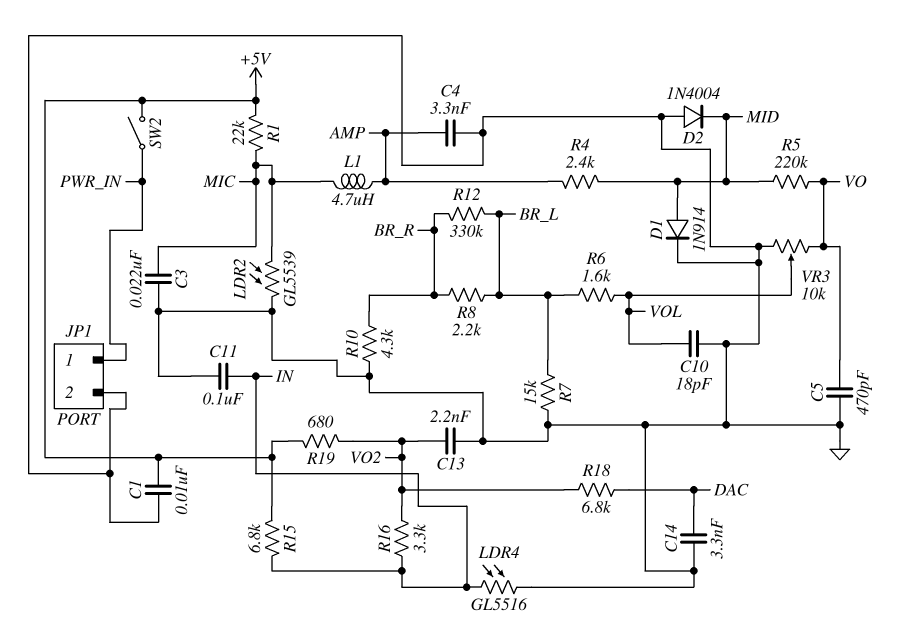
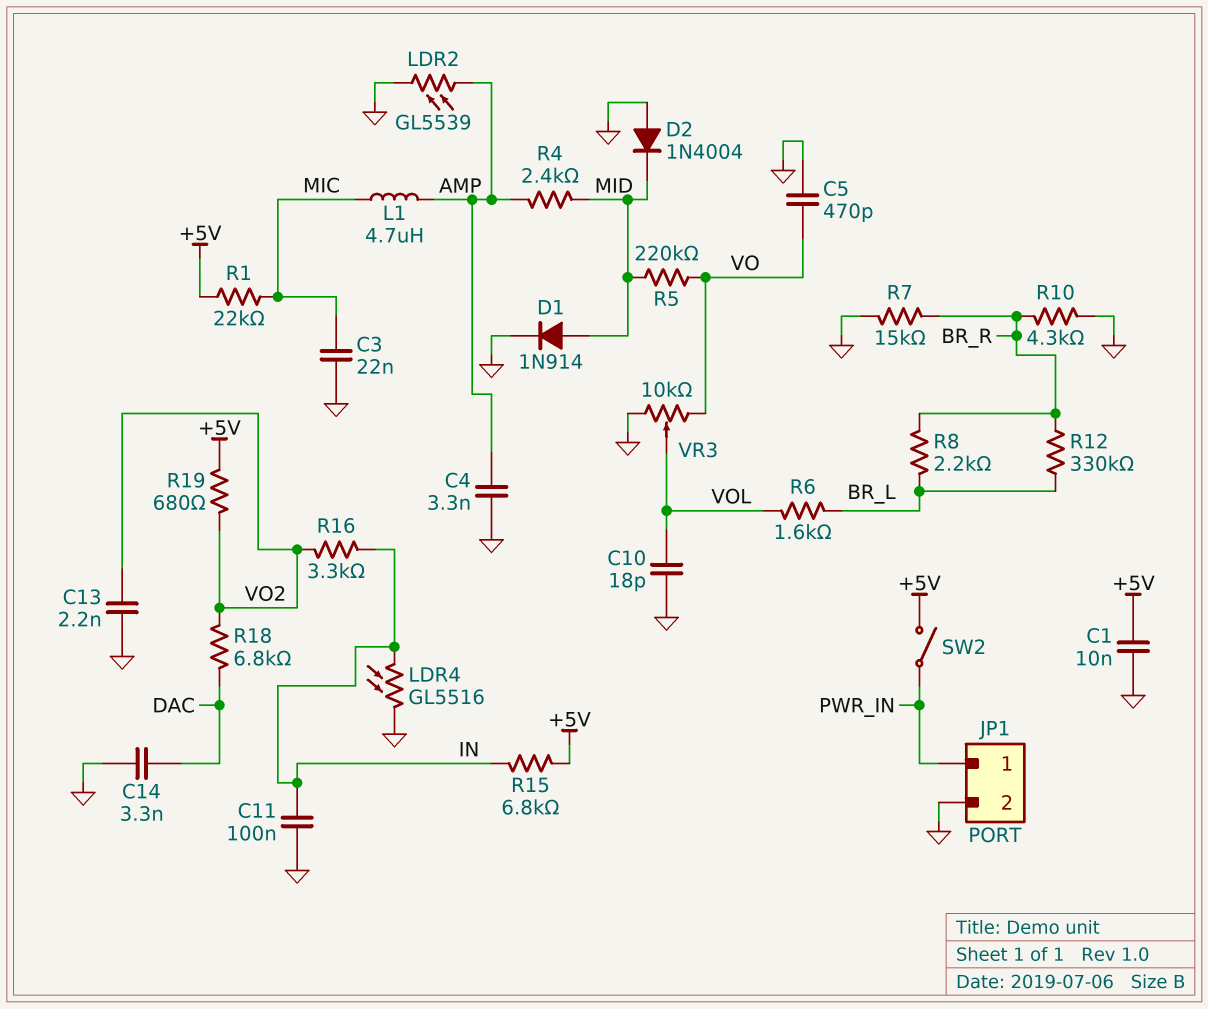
LDR2: GL5539 (GND, MIC) -> GL5539 (AMP, GND)
R7: 15k (BR_L, GND) -> 15k (BR_R, GND)

